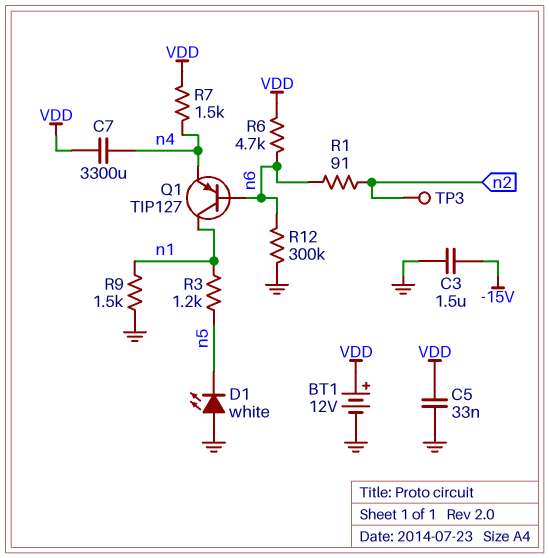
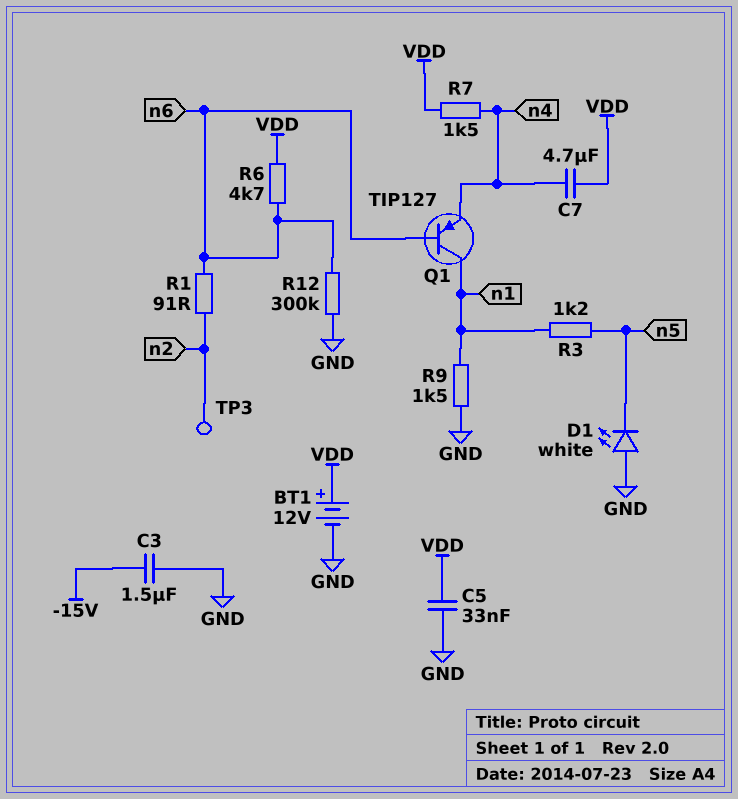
C7: 3300uF (VDD, n4) -> 4.7uF (VDD, n4)

